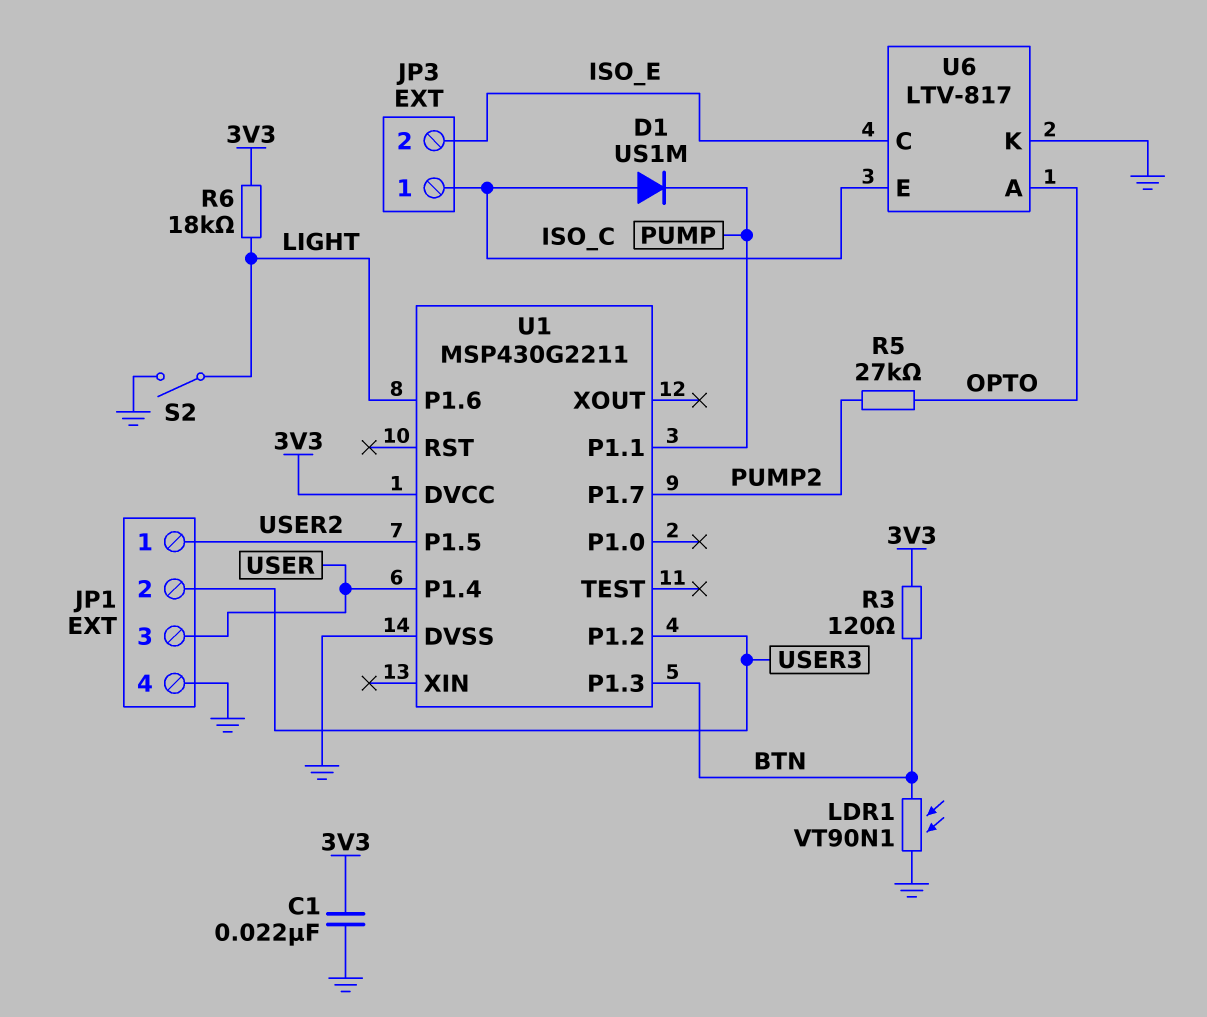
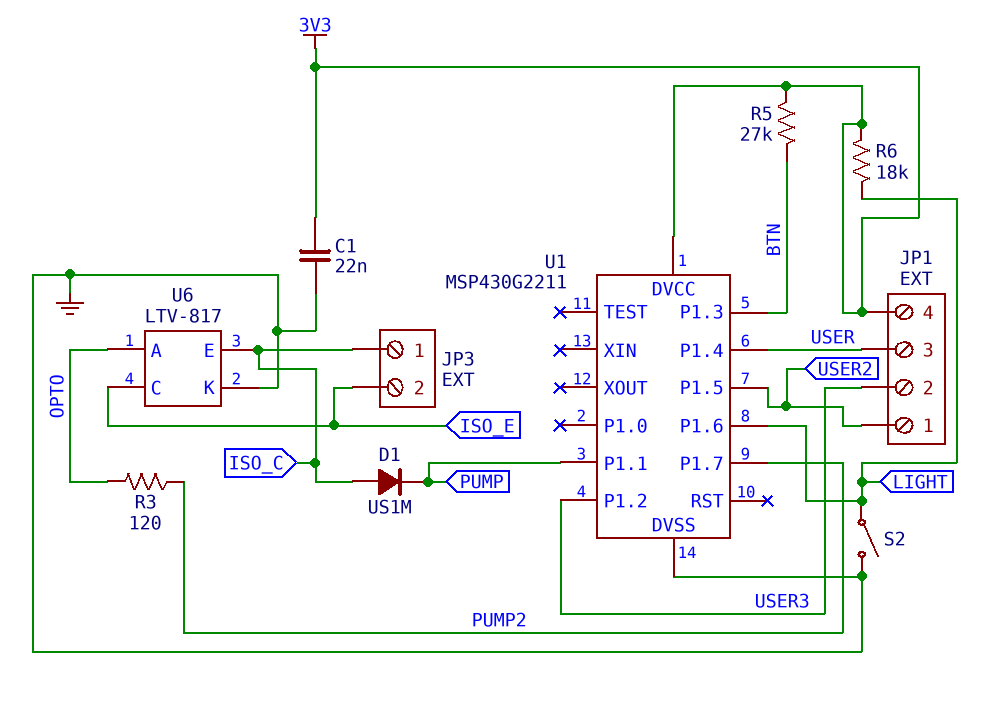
JP1 pin 4: GND -> 3V3
LDR1: VT90N1 (BTN, GND) -> none
R3: 120 (3V3, BTN) -> 120 (OPTO, PUMP2)
R5: 27k (OPTO, PUMP2) -> 27k (3V3, BTN)

